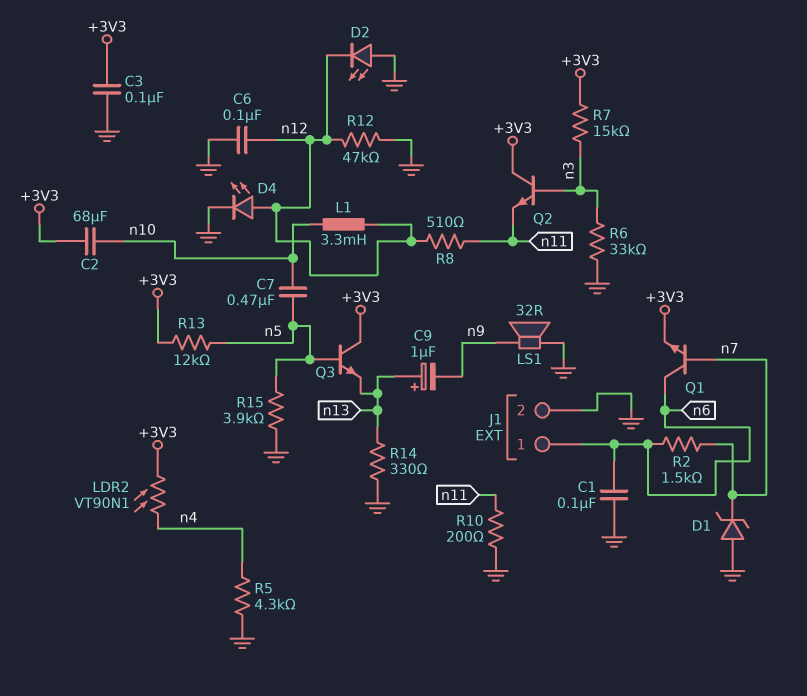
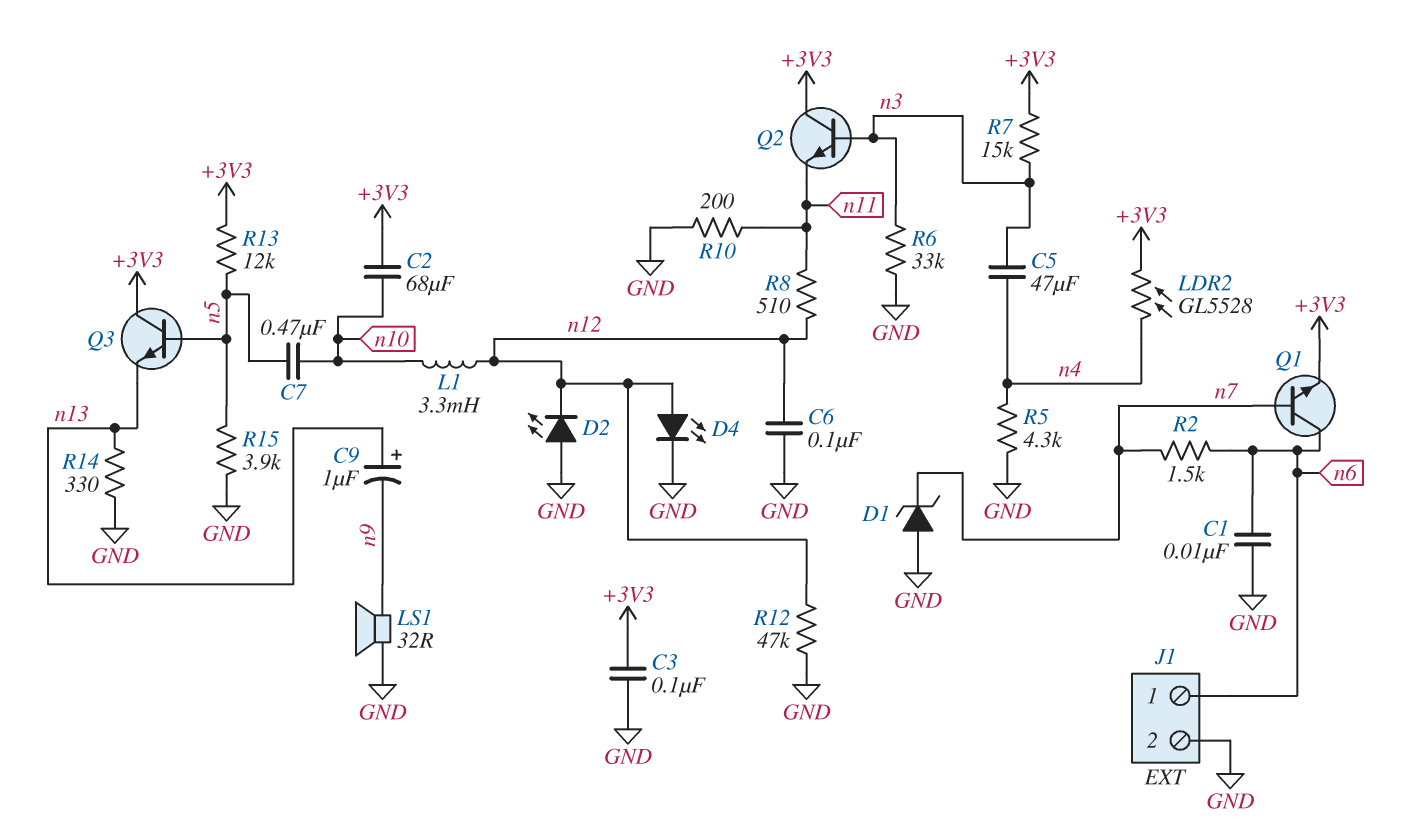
C1: 100nF (GND, n6) -> 10nF (GND, n6)
C5: none -> 47uF (n3, n4)
LDR2: VT90N1 (+3V3, n4) -> GL5528 (+3V3, n4)

